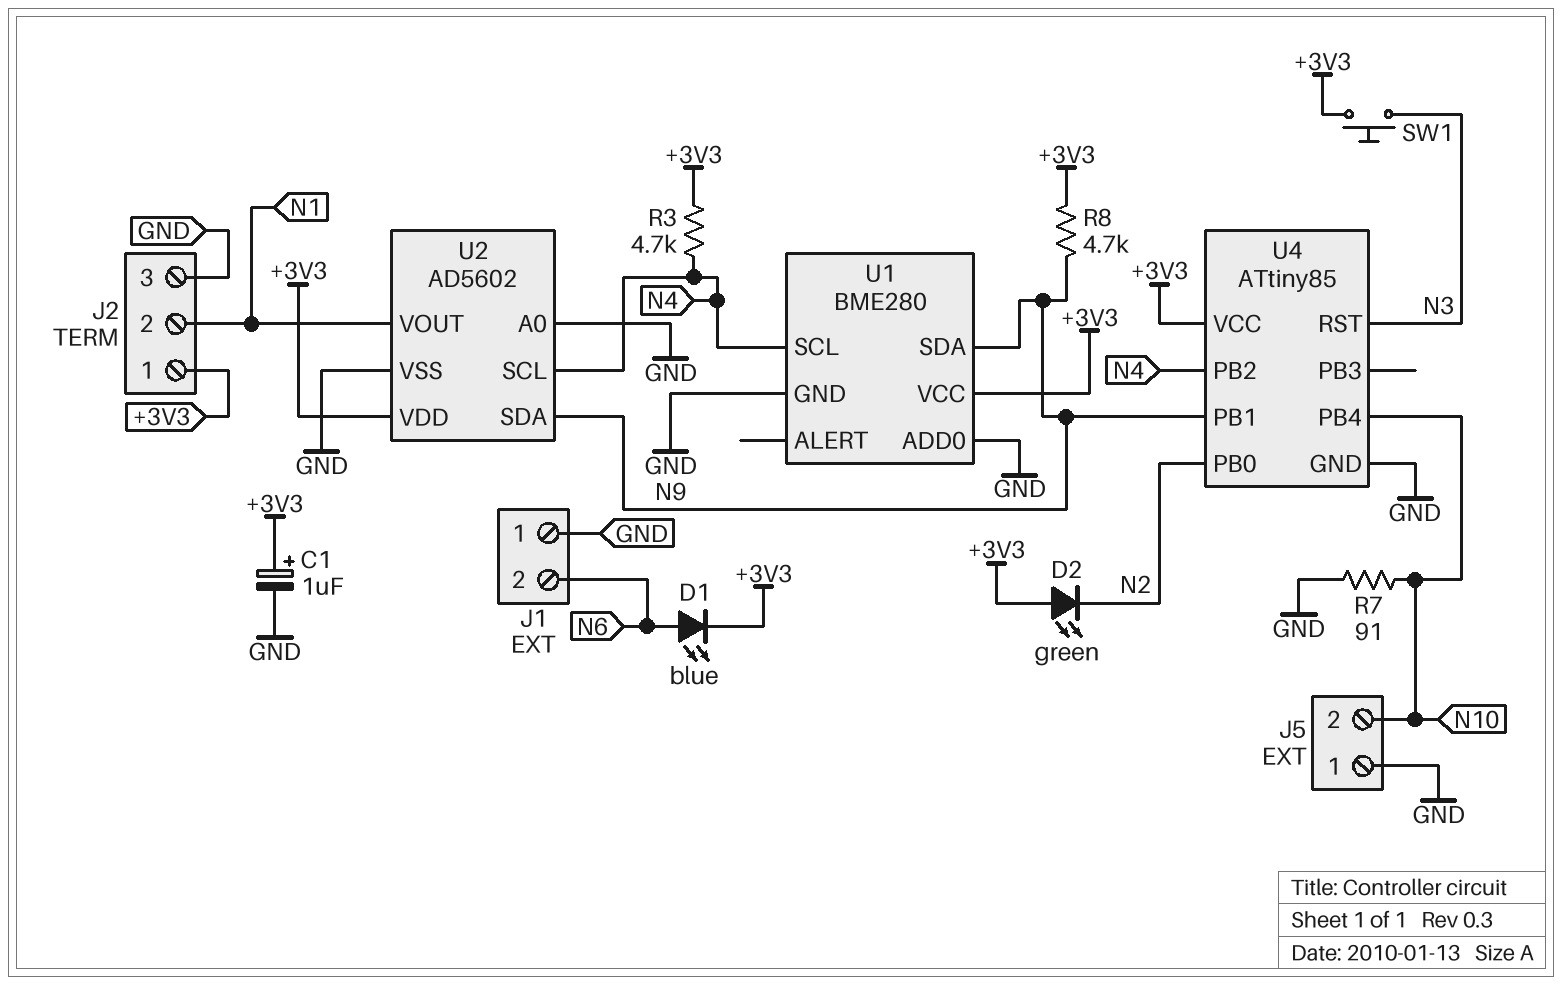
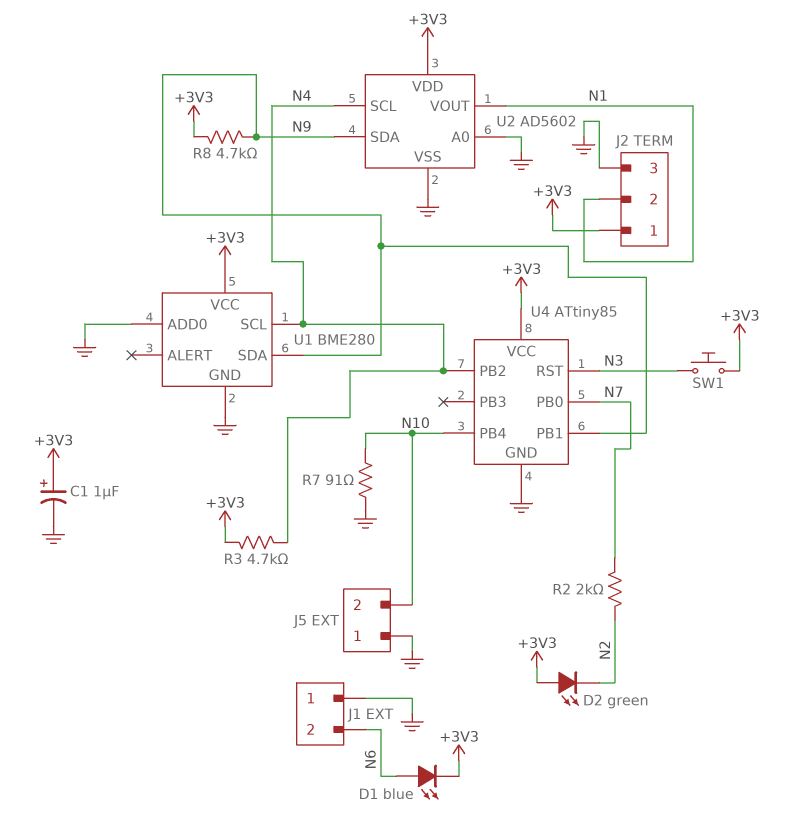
R2: none -> 2k (N2, N7)
U4 pin PB0: N2 -> N7

